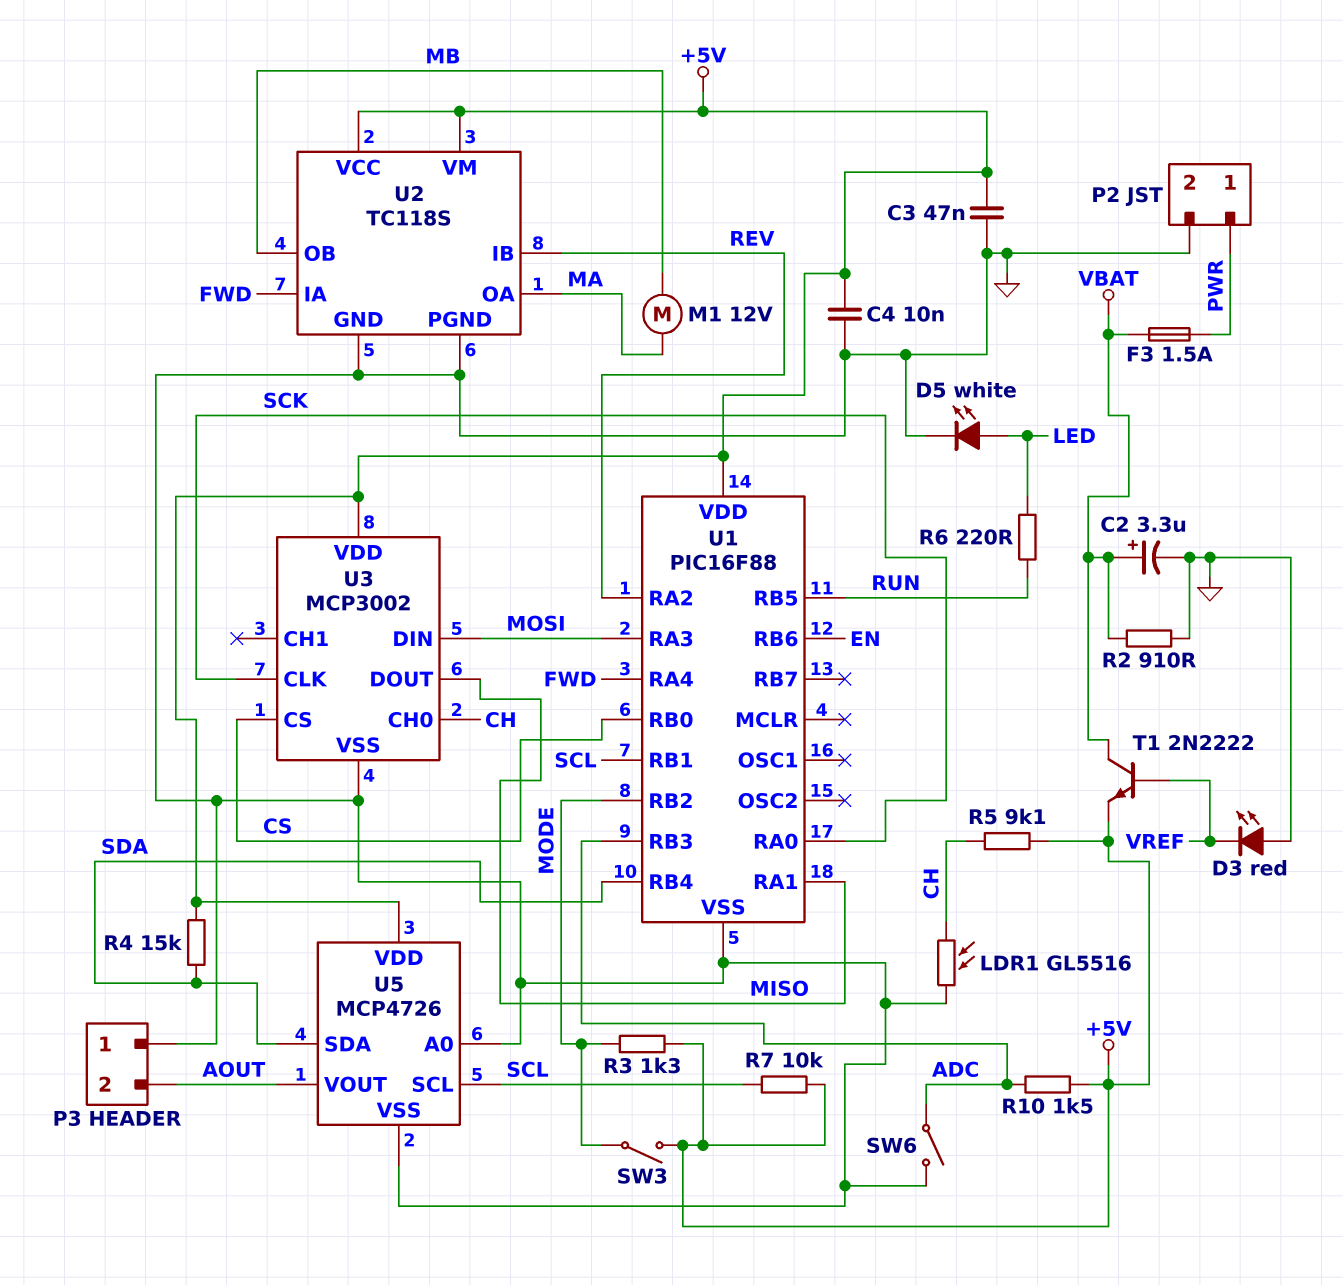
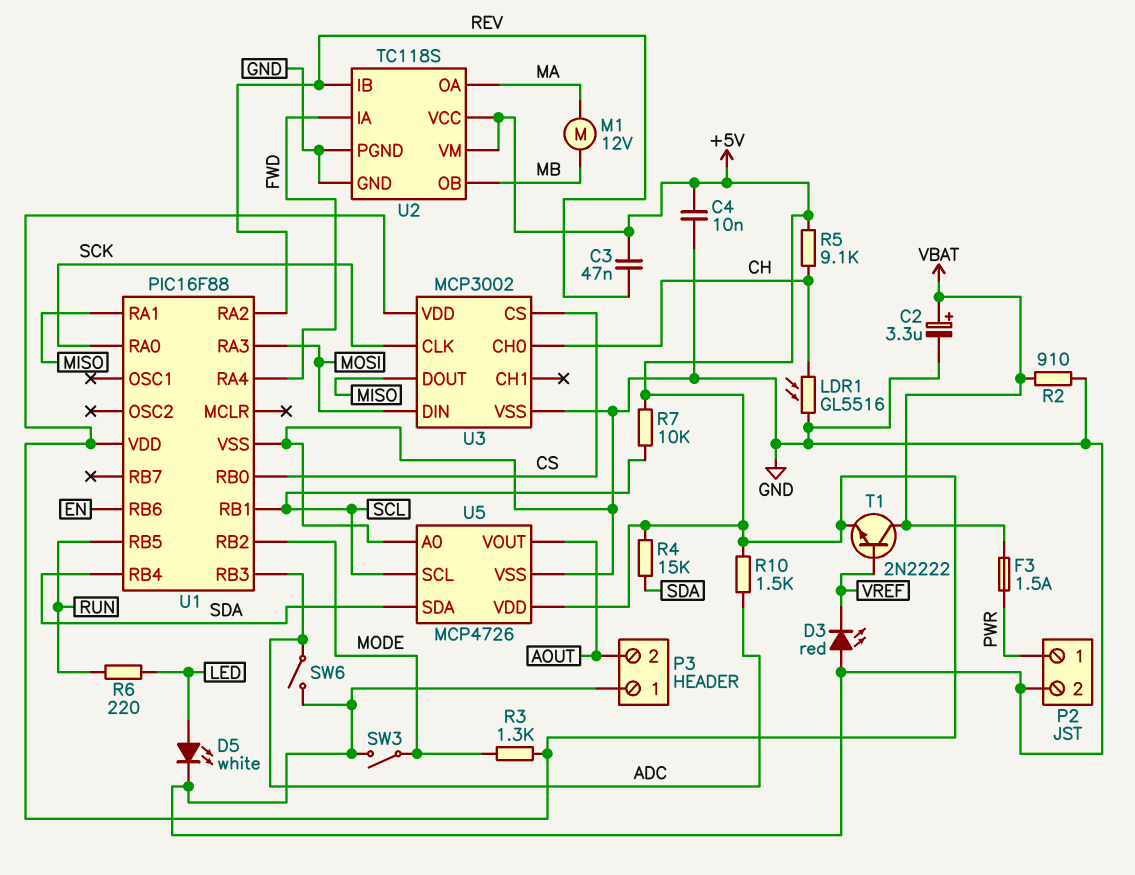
C3: 47nF (+5V, GND) -> 47nF (+5V, REV)
SW3: switch (+5V, MODE) -> switch (GND, MODE)

